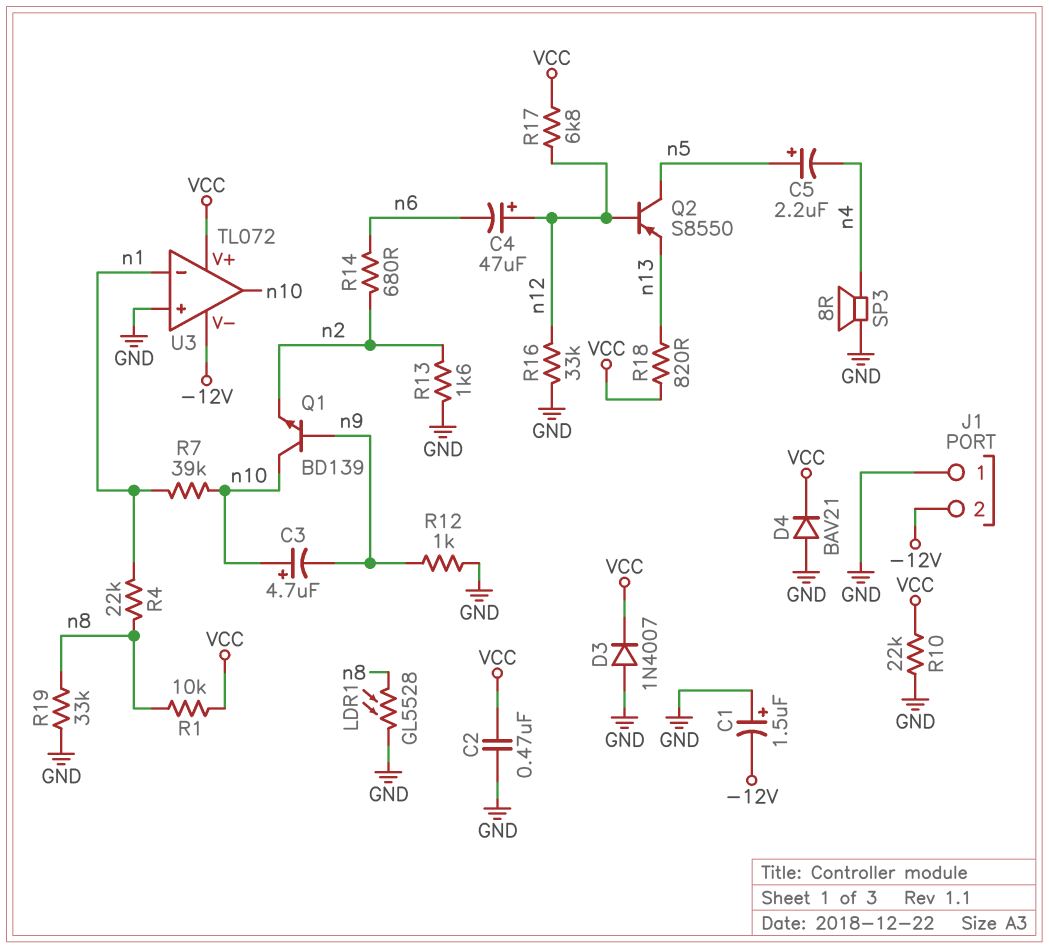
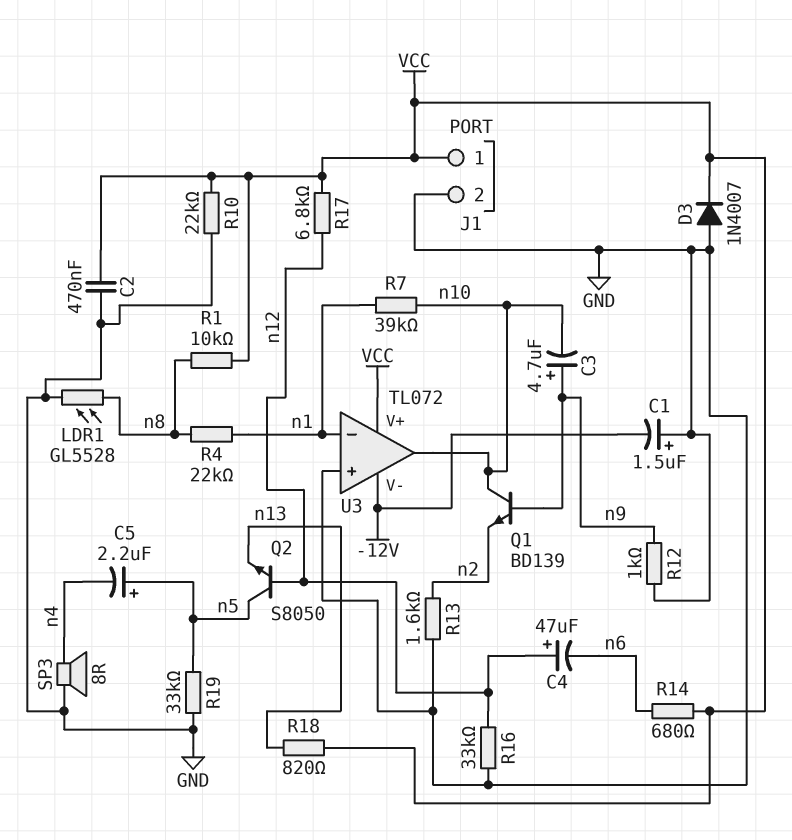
C3: 4.7uF (plus n10, minus n9) -> 4.7uF (plus n9, minus n10)
D4: diode BAV21 (A GND, K VCC) -> none
J1 pin 1: GND -> VCC
J1 pin 2: -12V -> GND
Q2: PNP S8550 (B n12, C n5, E n13) -> NPN S8050 (B n12, C n5, E n13)
R14: 680 (n2, n6) -> 680 (VCC, n6)
R19: 33k (GND, n8) -> 33k (GND, n5)

